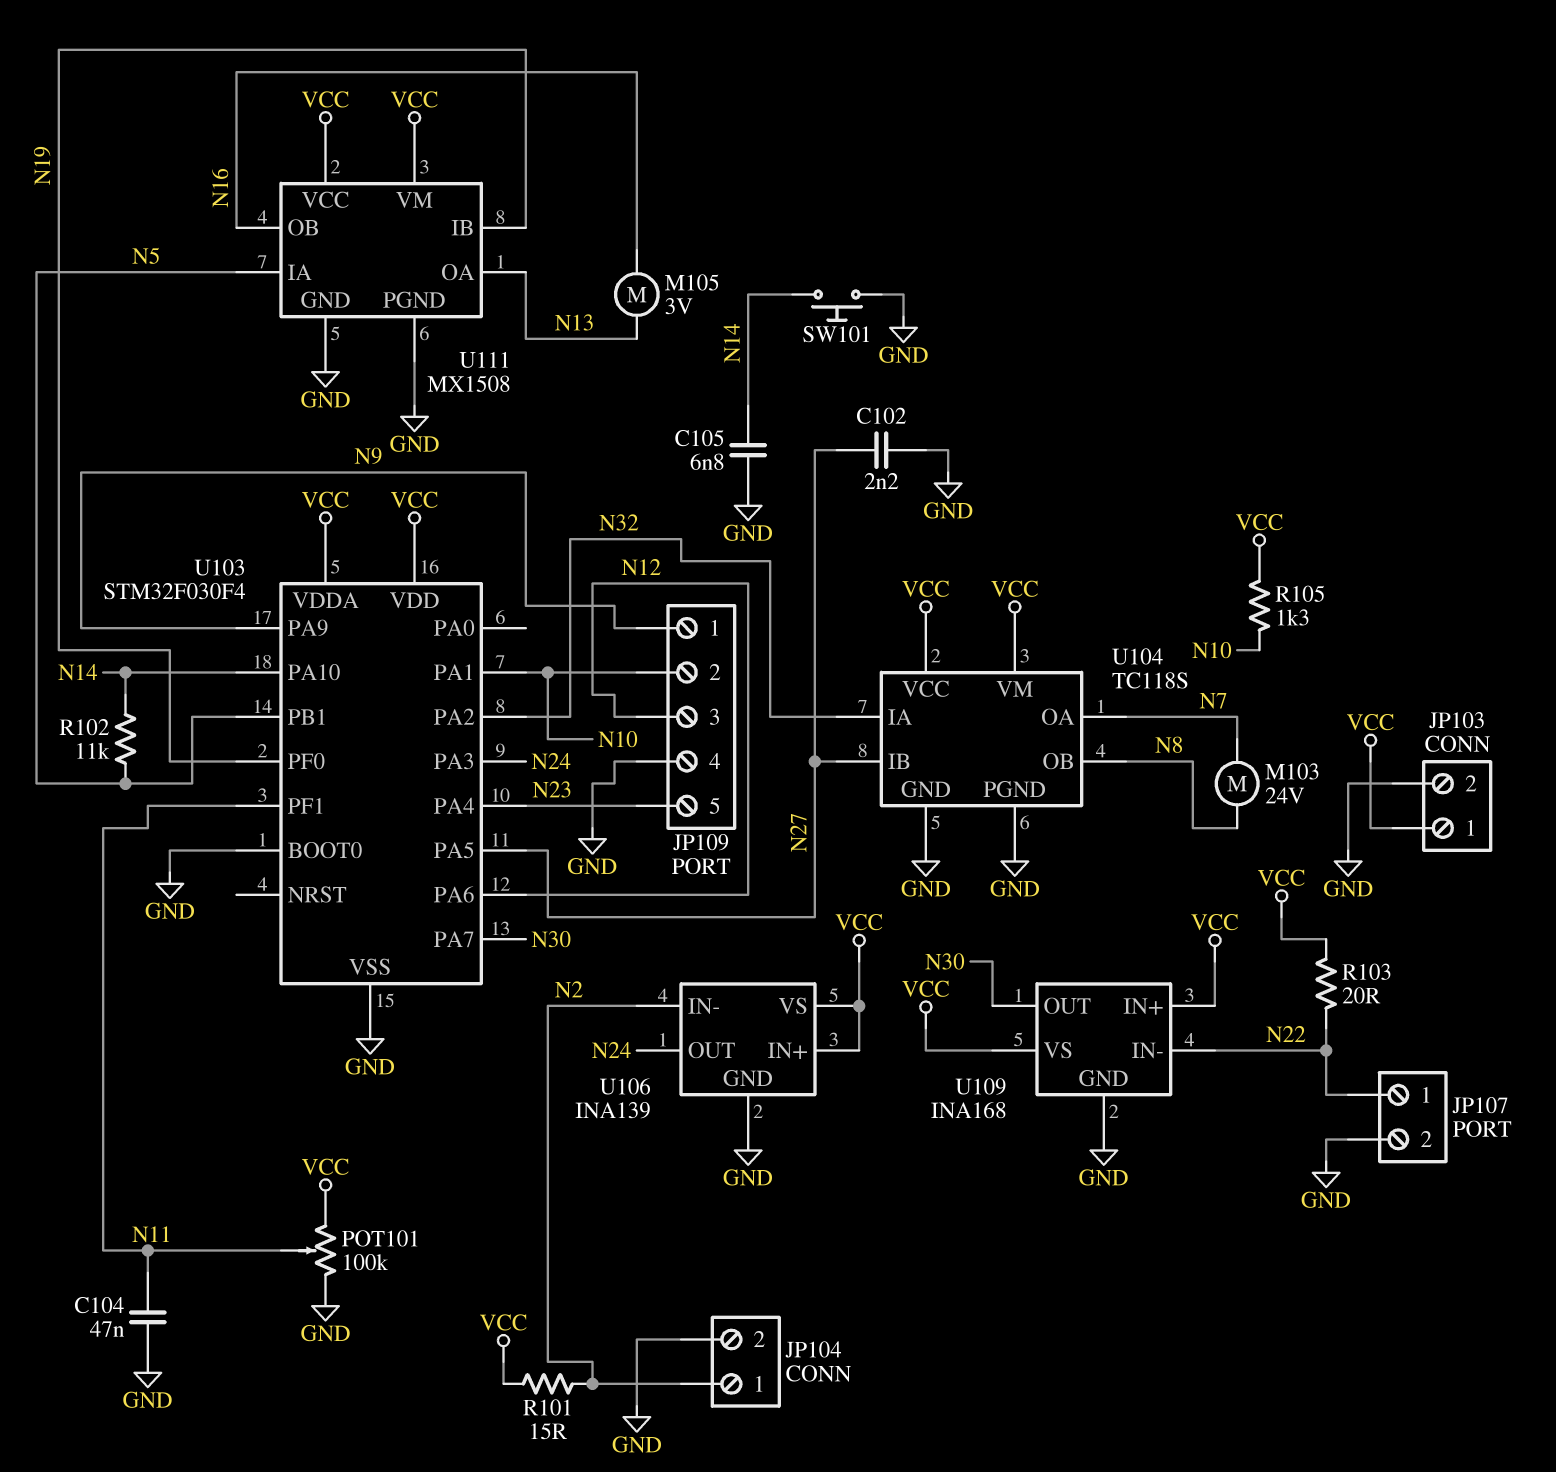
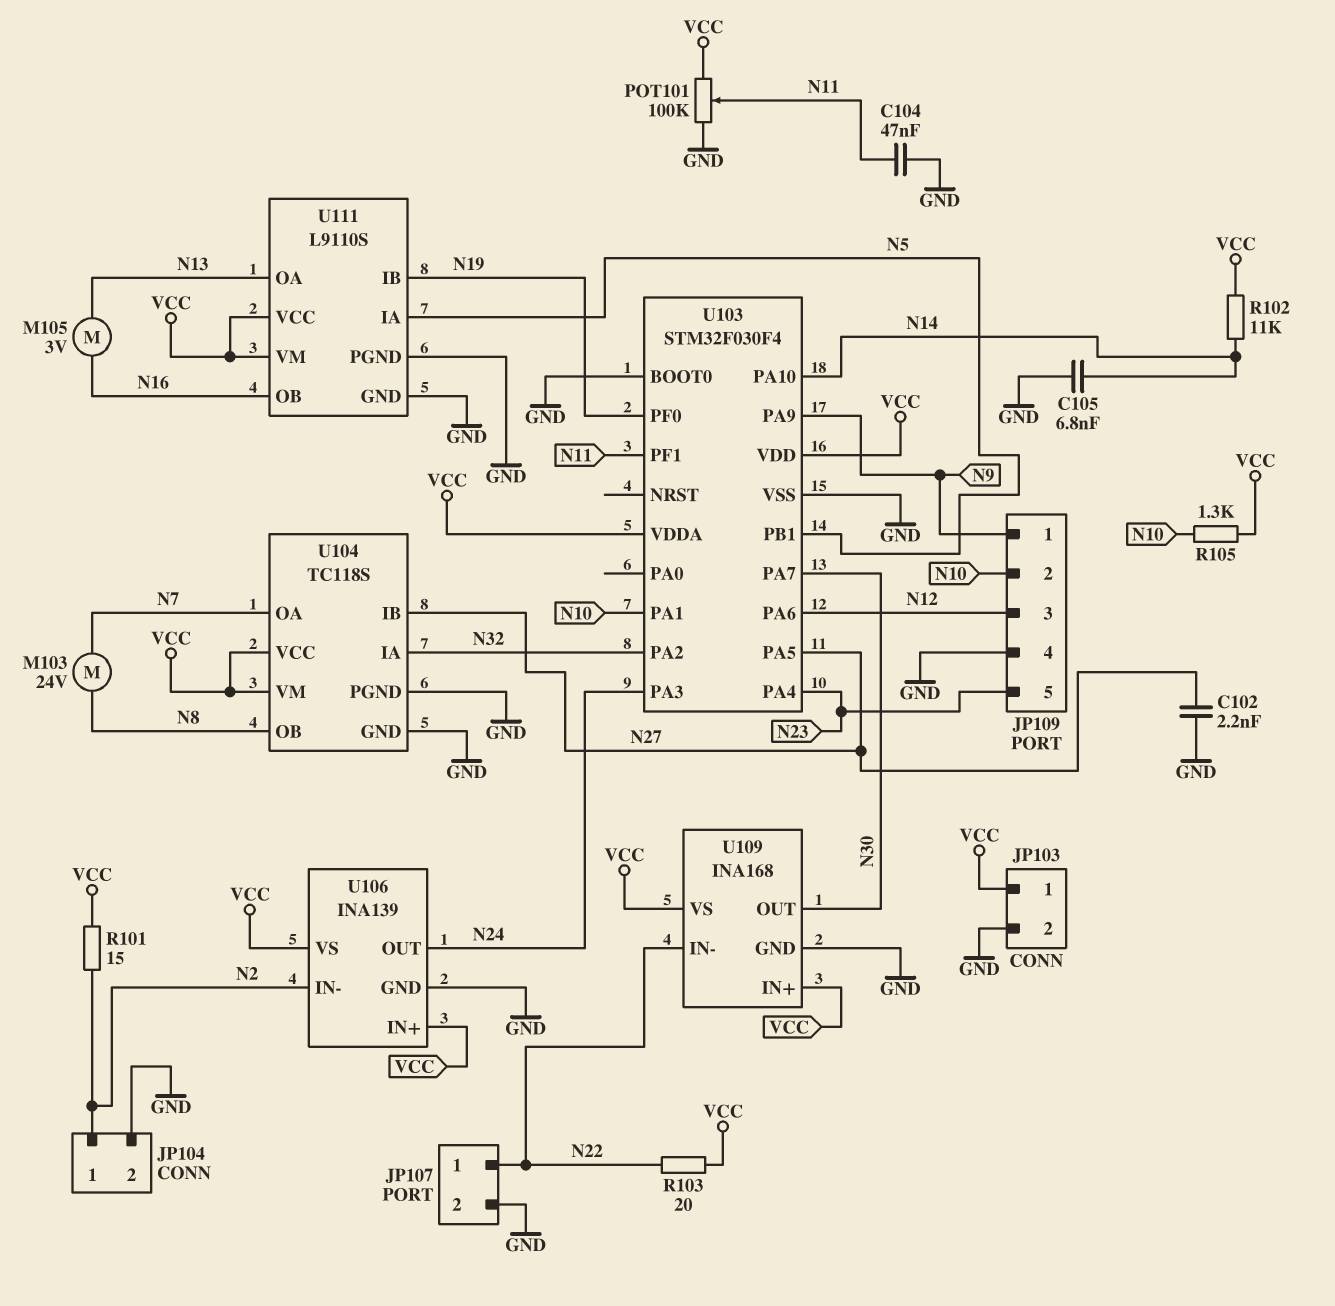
R102: 11k (N5, N14) -> 11k (N14, VCC)
SW101: button (GND, N14) -> none
U111: MX1508 -> L9110S

